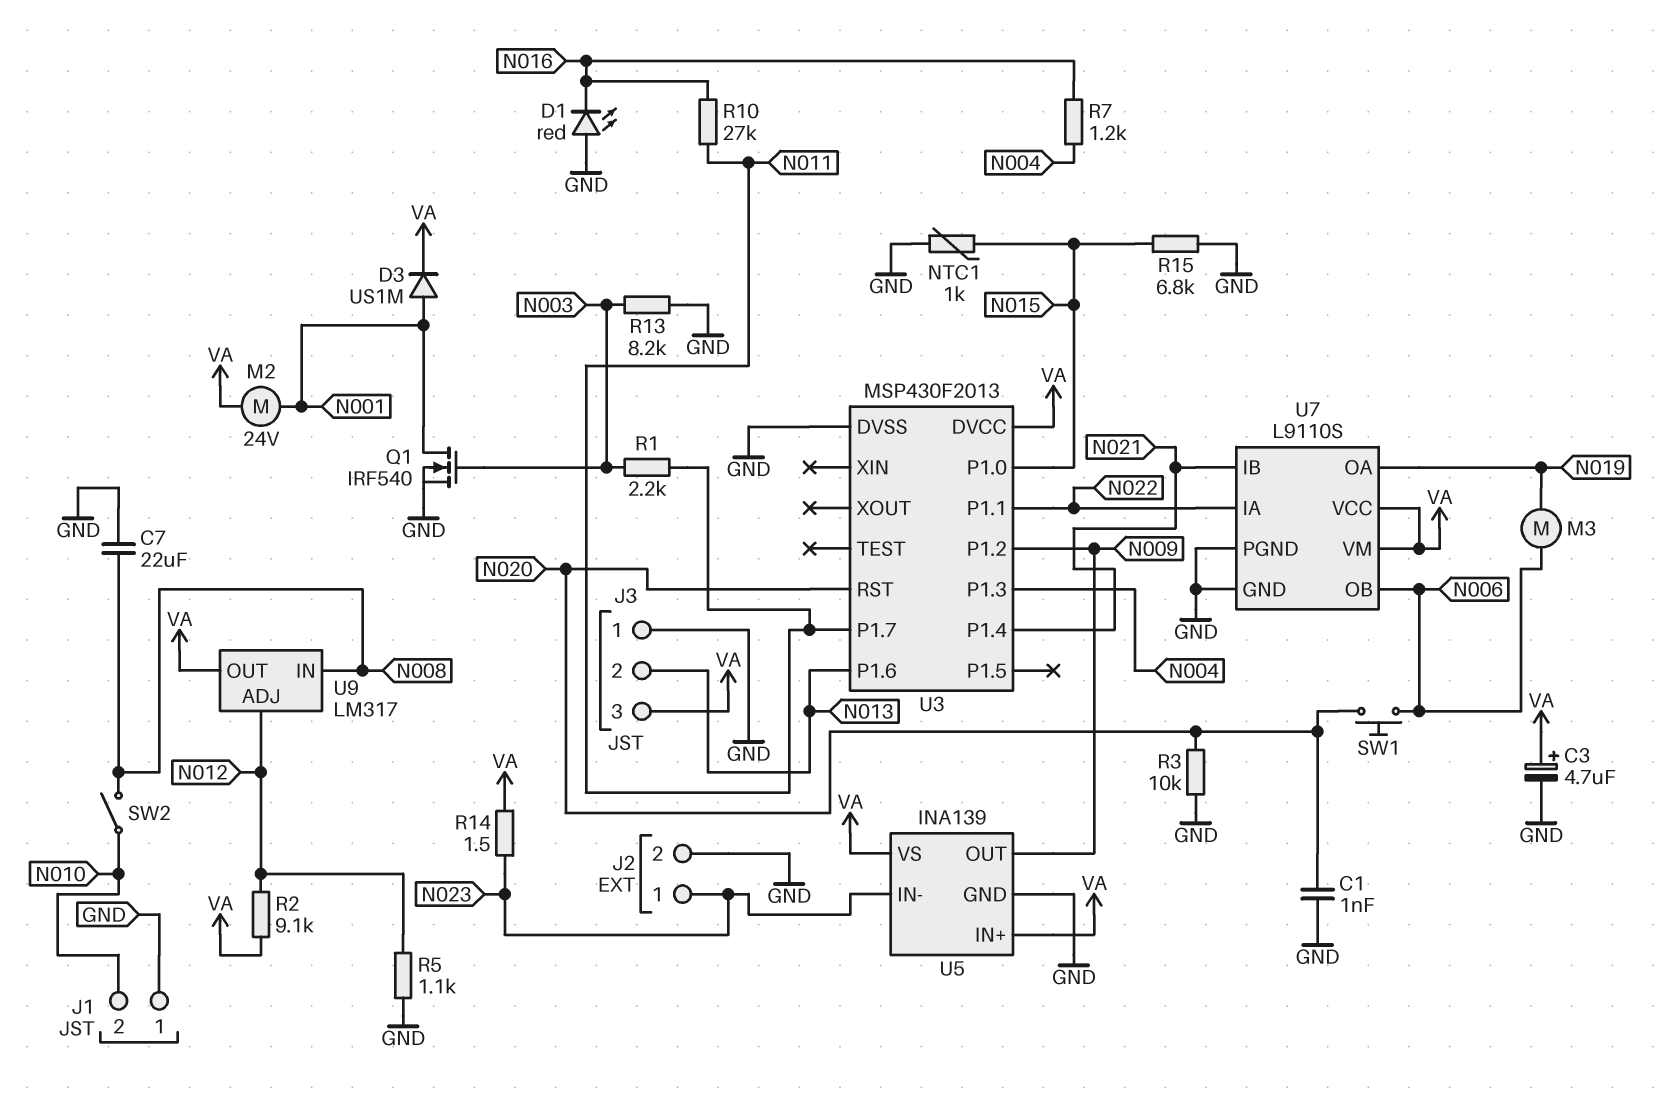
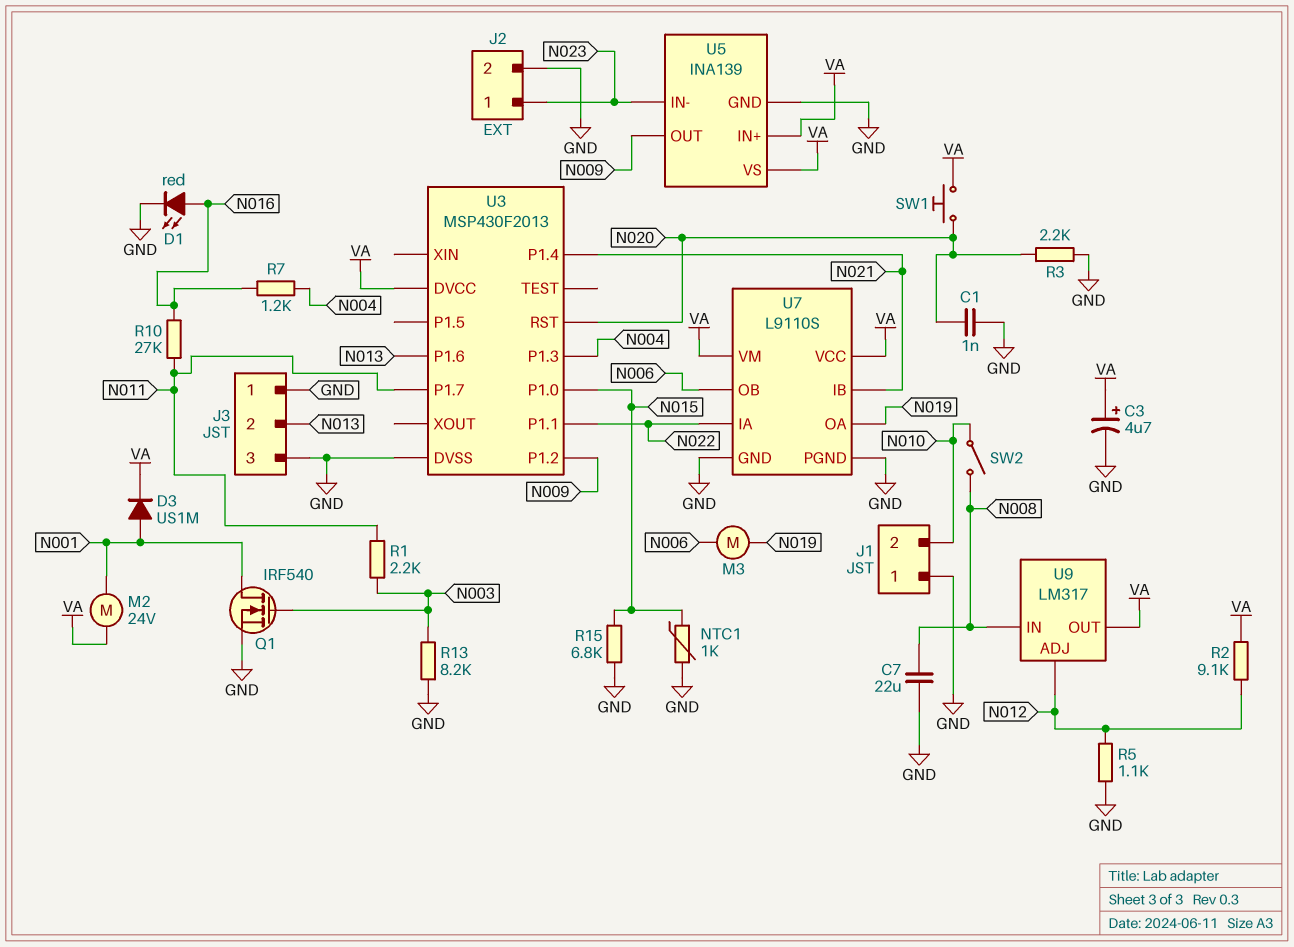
D1: LED red (A GND, K N016) -> LED red (A N016, K GND)
J3 pin 3: VA -> GND
R3: 10k (GND, N020) -> 2.2k (GND, N020)
R14: 1.5 (N023, VA) -> none
SW1: button (N006, N020) -> button (N020, VA)

